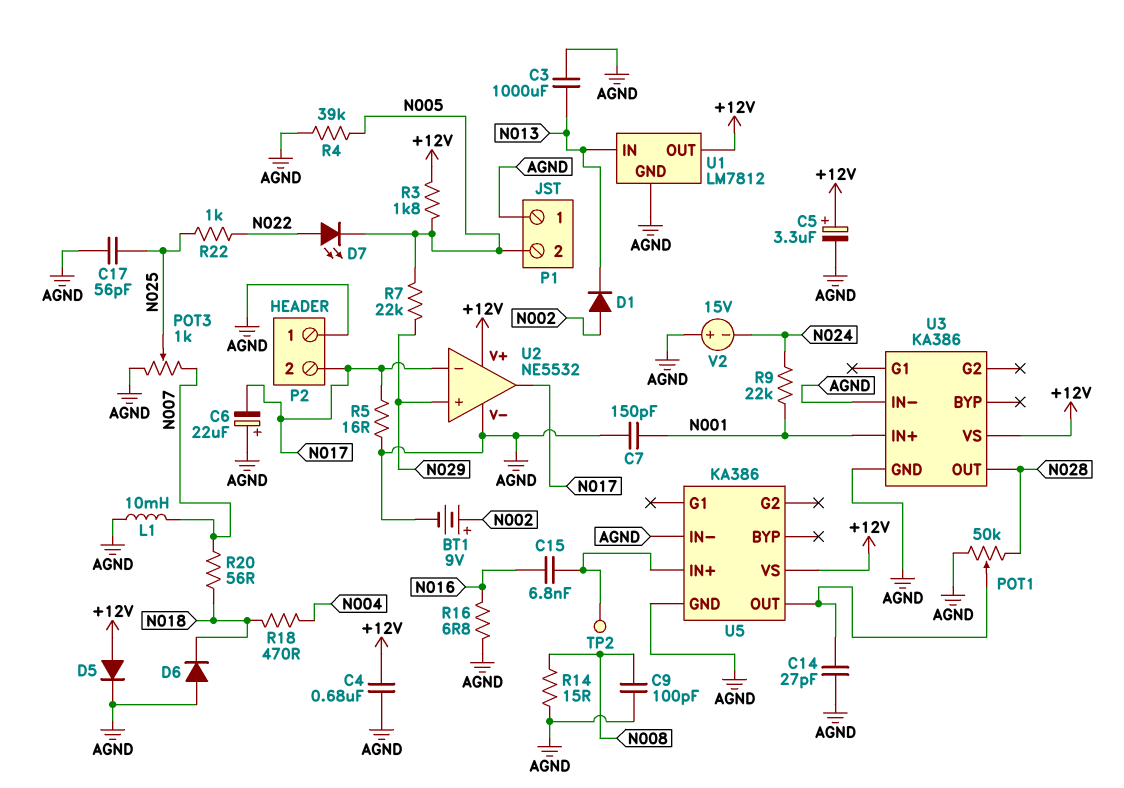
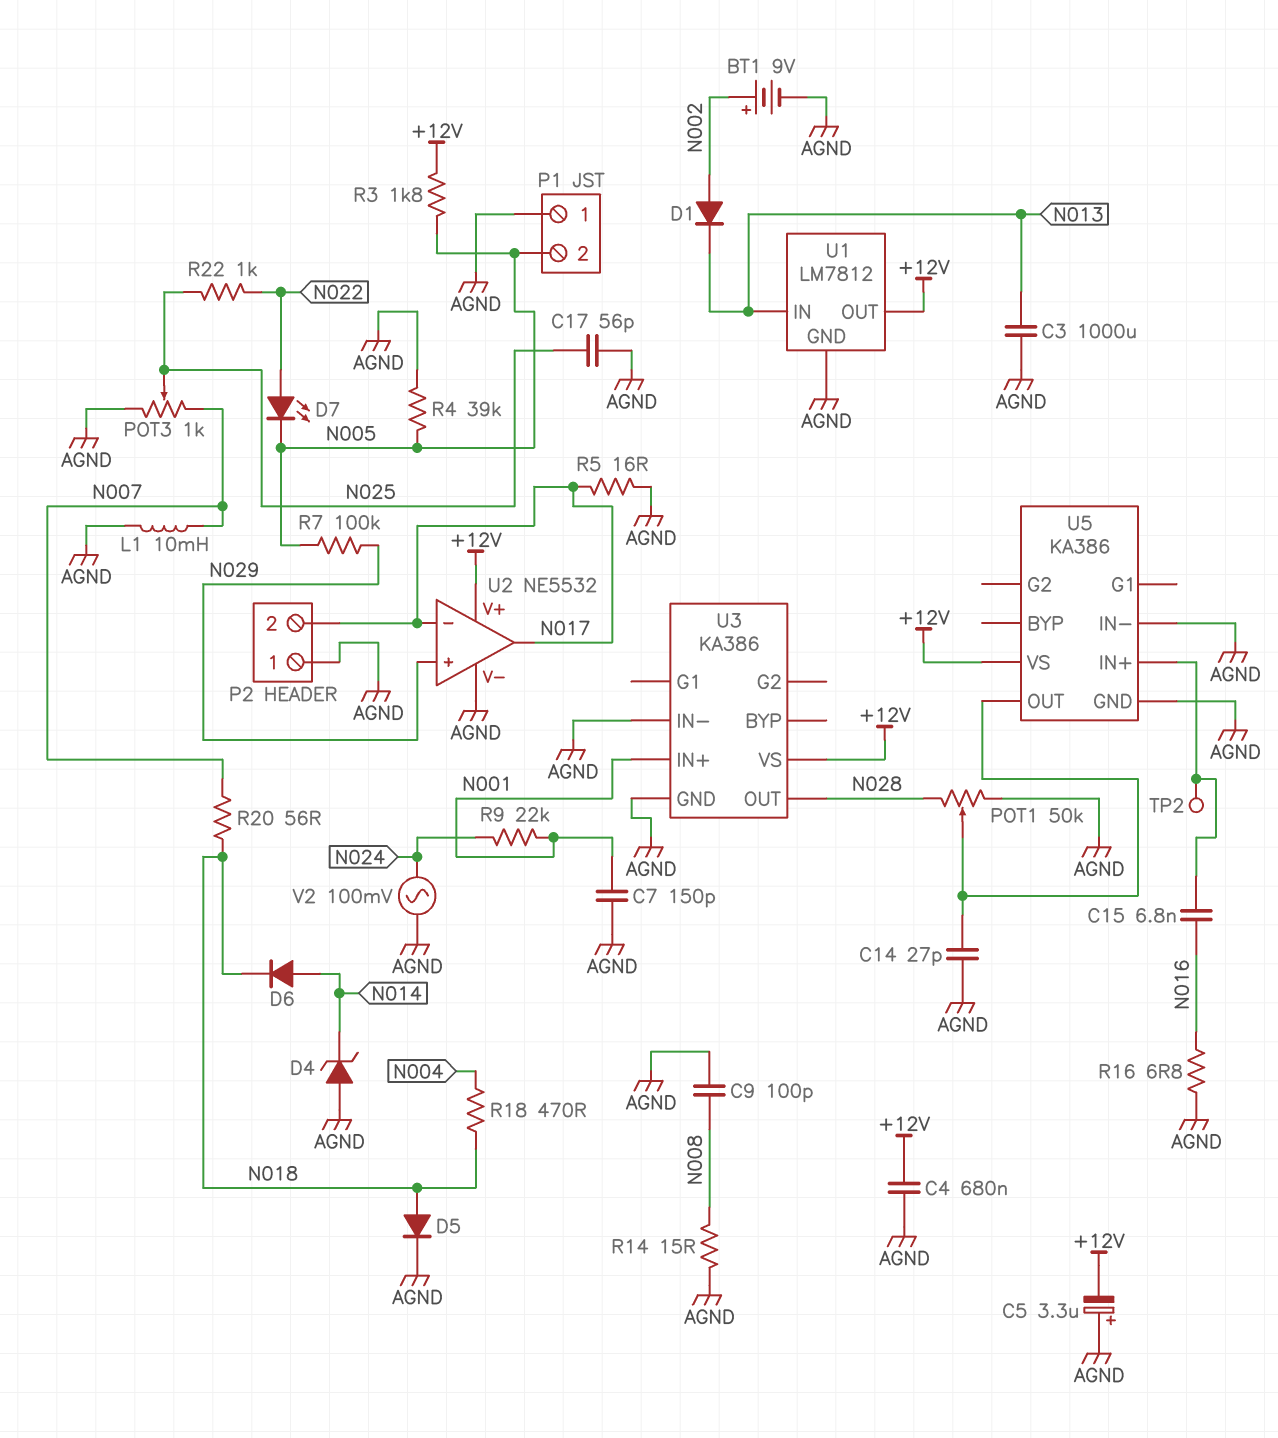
C5: 3.3uF (plus +12V, minus AGND) -> 3.3uF (plus AGND, minus +12V)
C6: 22uF (plus AGND, minus N017) -> none
D4: none -> zener (A AGND, K N014)
D5: diode (A +12V, K AGND) -> diode (A N018, K AGND)
D6: diode (A AGND, K N018) -> diode (A N014, K N018)
R7: 22k (N005, N029) -> 100k (N005, N029)
V2: 15V (plus AGND, minus N024) -> AC 100mV (AGND, N024)

